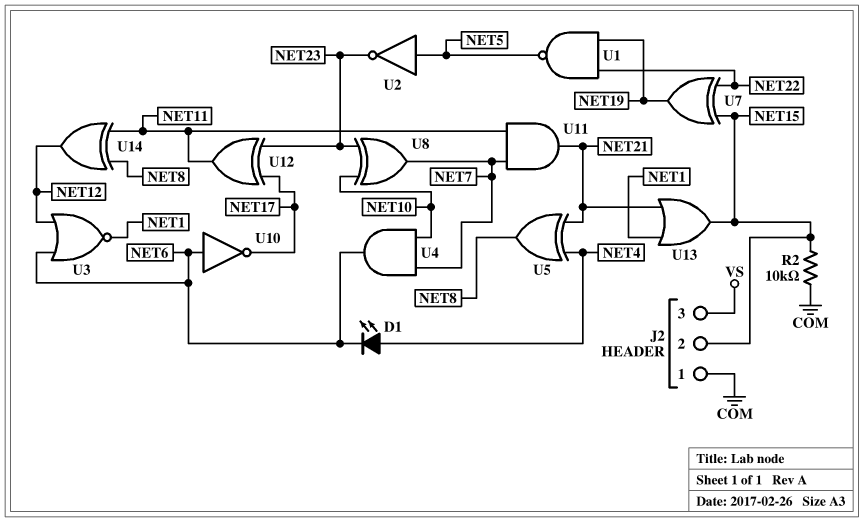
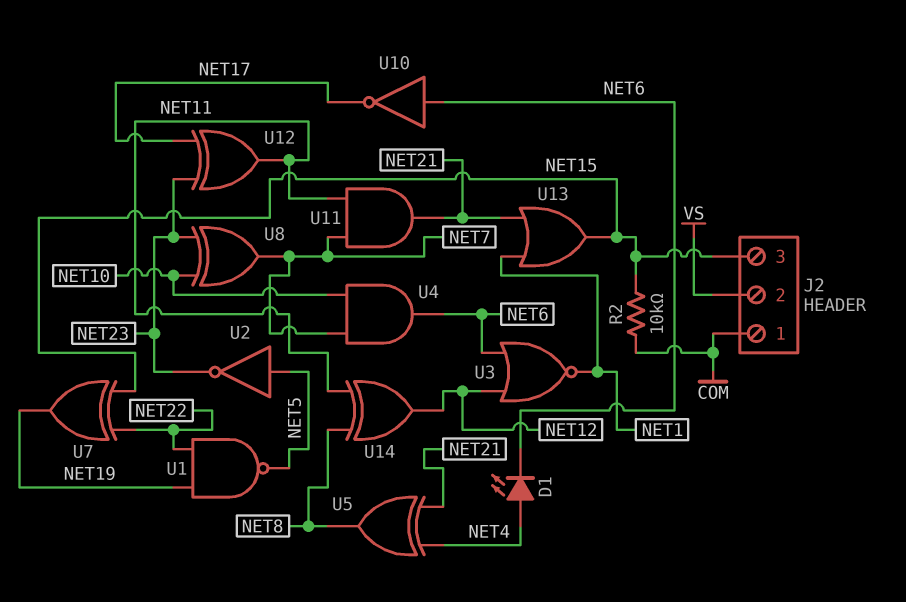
J2 pin 2: NET15 -> VS
J2 pin 3: VS -> NET15

